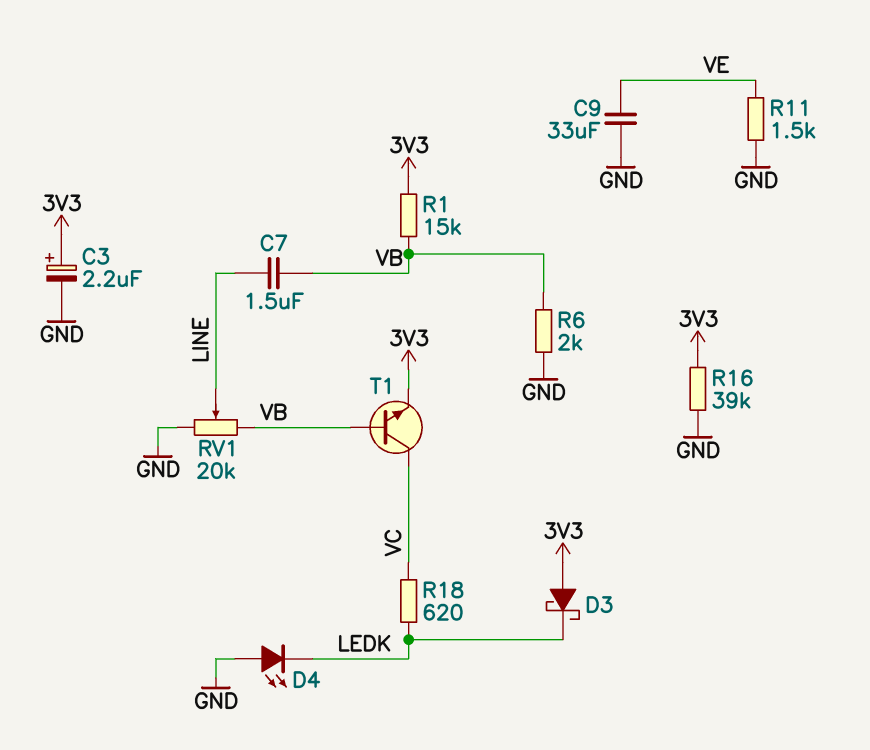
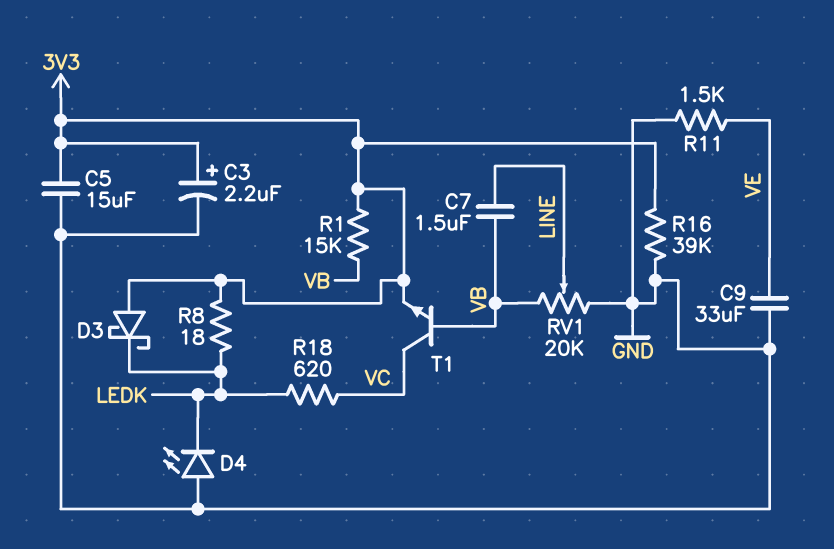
C5: none -> 15uF (3V3, GND)
R6: 2k (GND, VB) -> none
R8: none -> 18 (3V3, LEDK)

